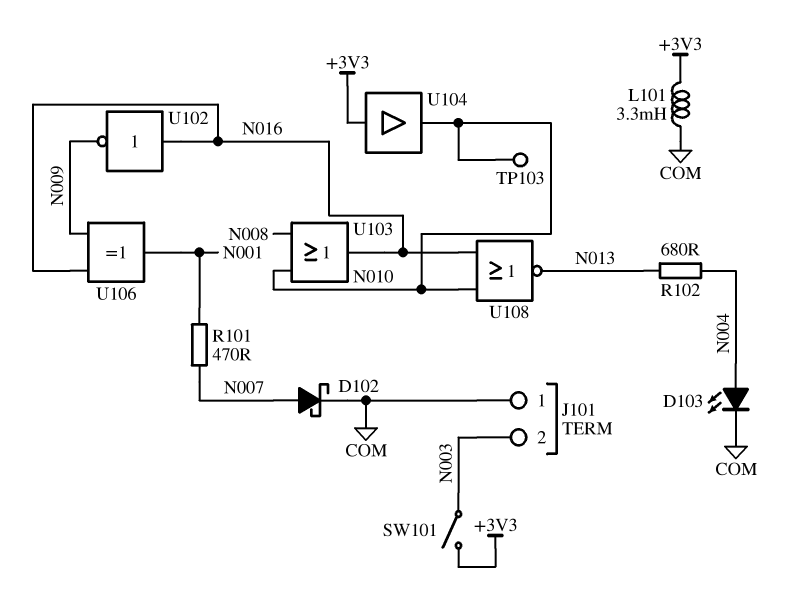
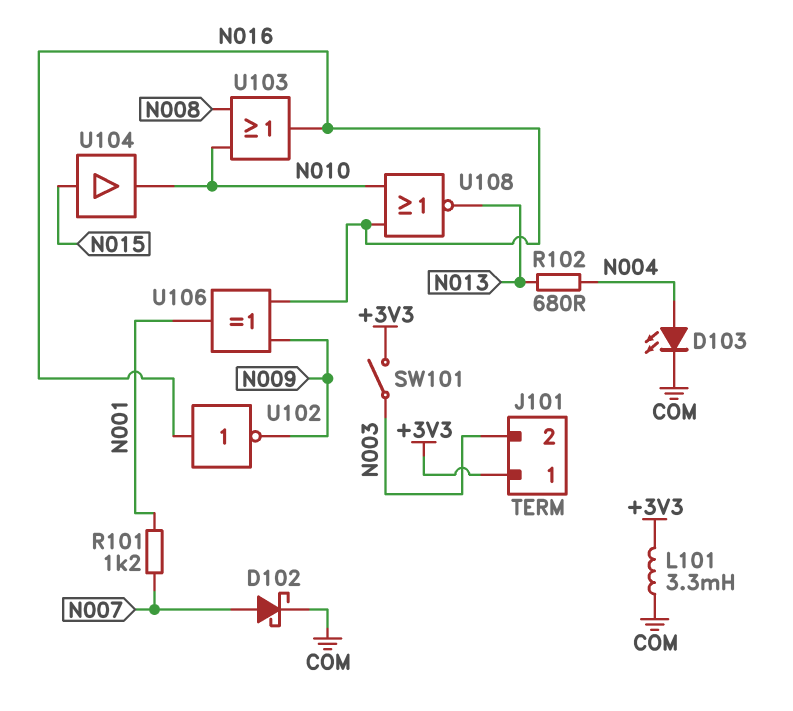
J101 pin 1: COM -> +3V3
R101: 470 (N001, N007) -> 1.2k (N001, N007)
TP103: test point (N010) -> none
U104: buffer (in +3V3, out N010) -> buffer (in N015, out N010)

